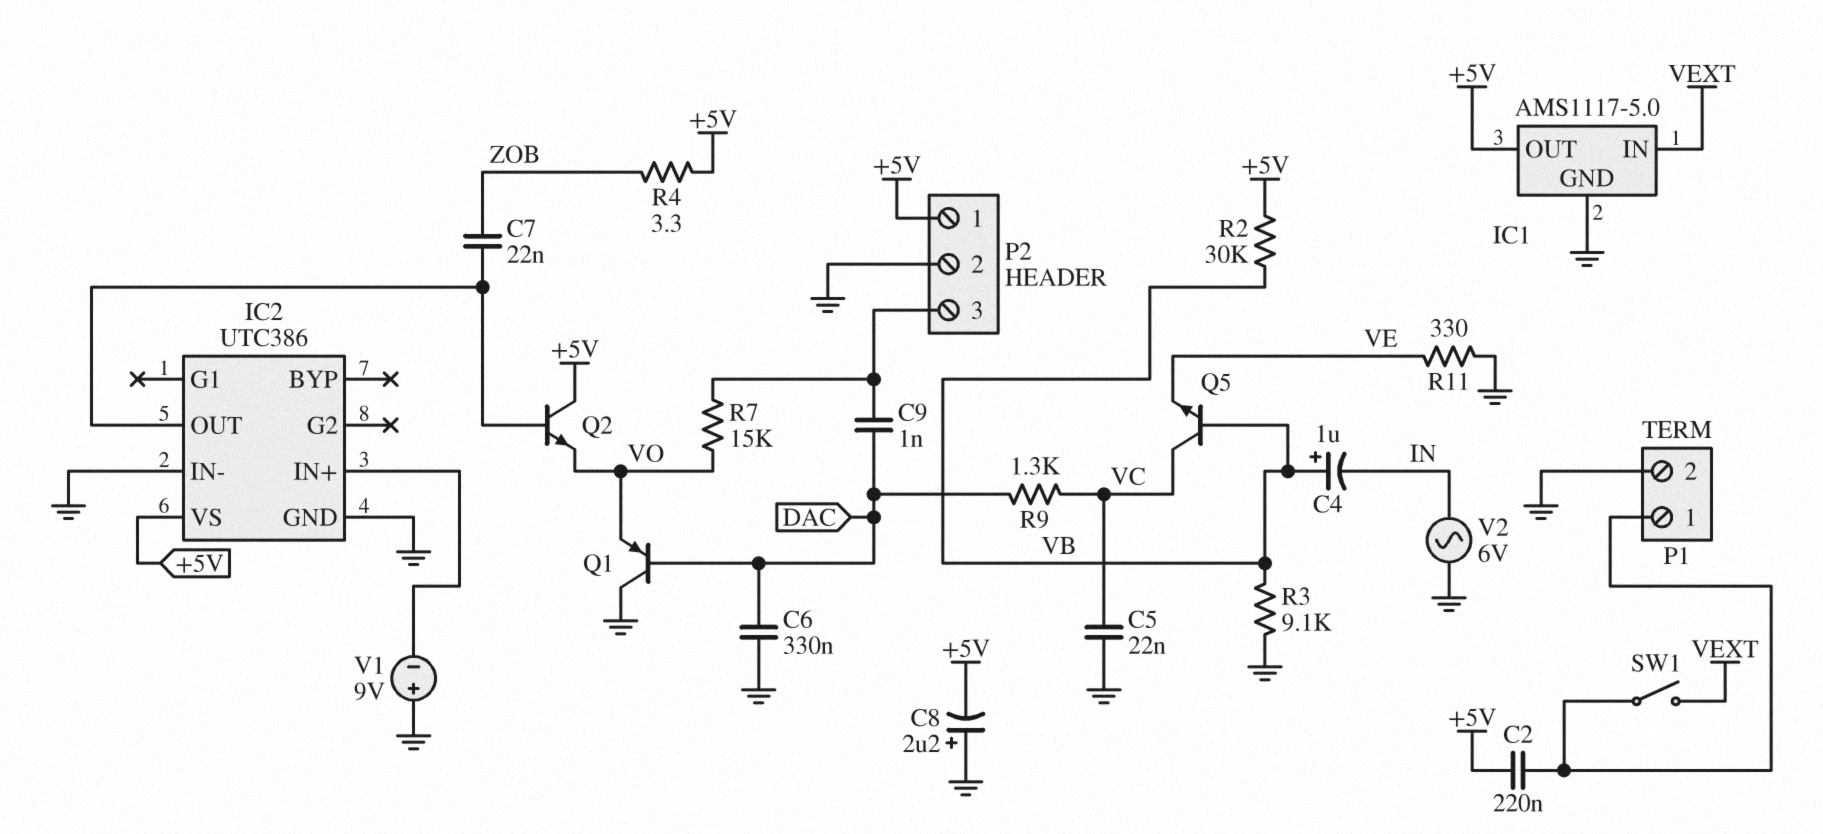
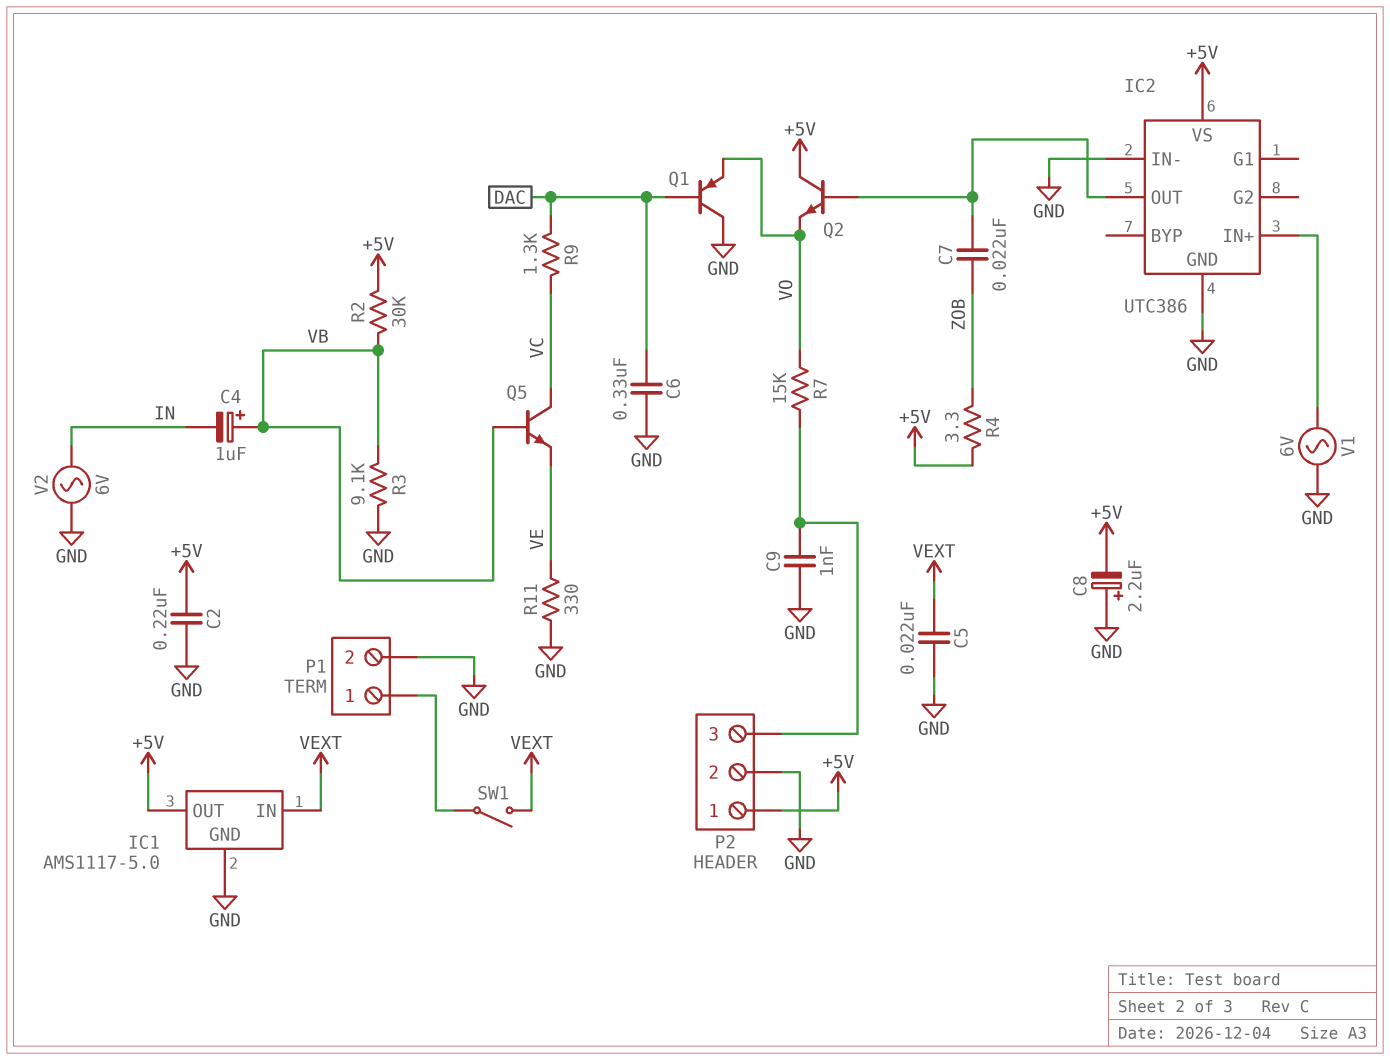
C2: 220nF (+5V, P1/1) -> 220nF (+5V, GND)
C5: 22nF (GND, VC) -> 22nF (GND, VEXT)
C9: 1nF (DAC, P2/3) -> 1nF (GND, P2/3)
V1: 9V (plus GND, minus IC2/IN+) -> AC 6V (GND, IC2/IN+)

